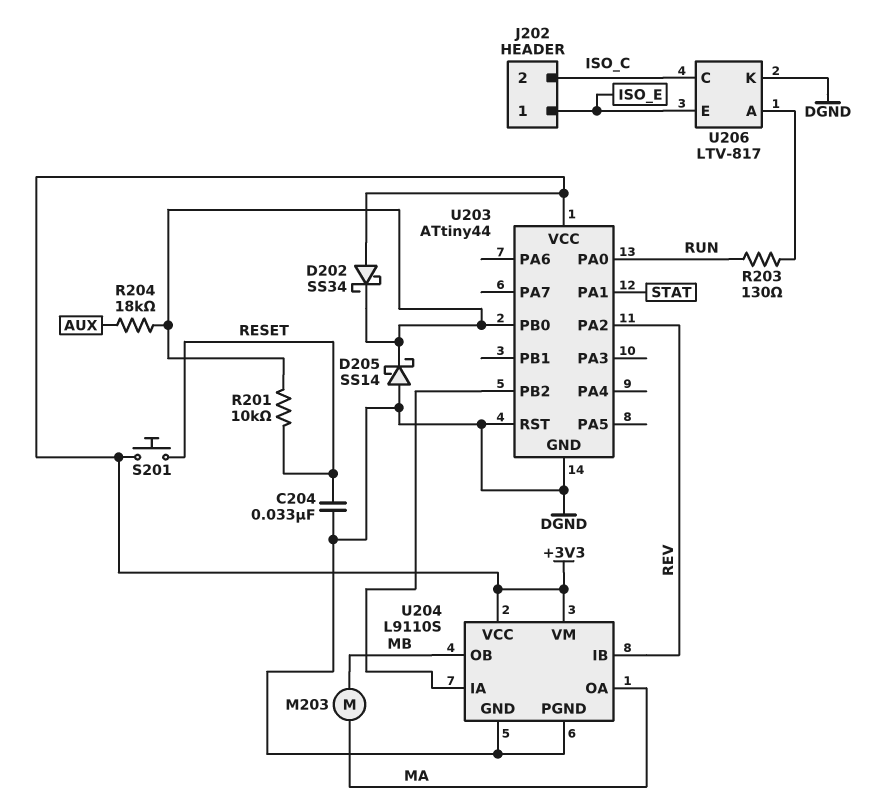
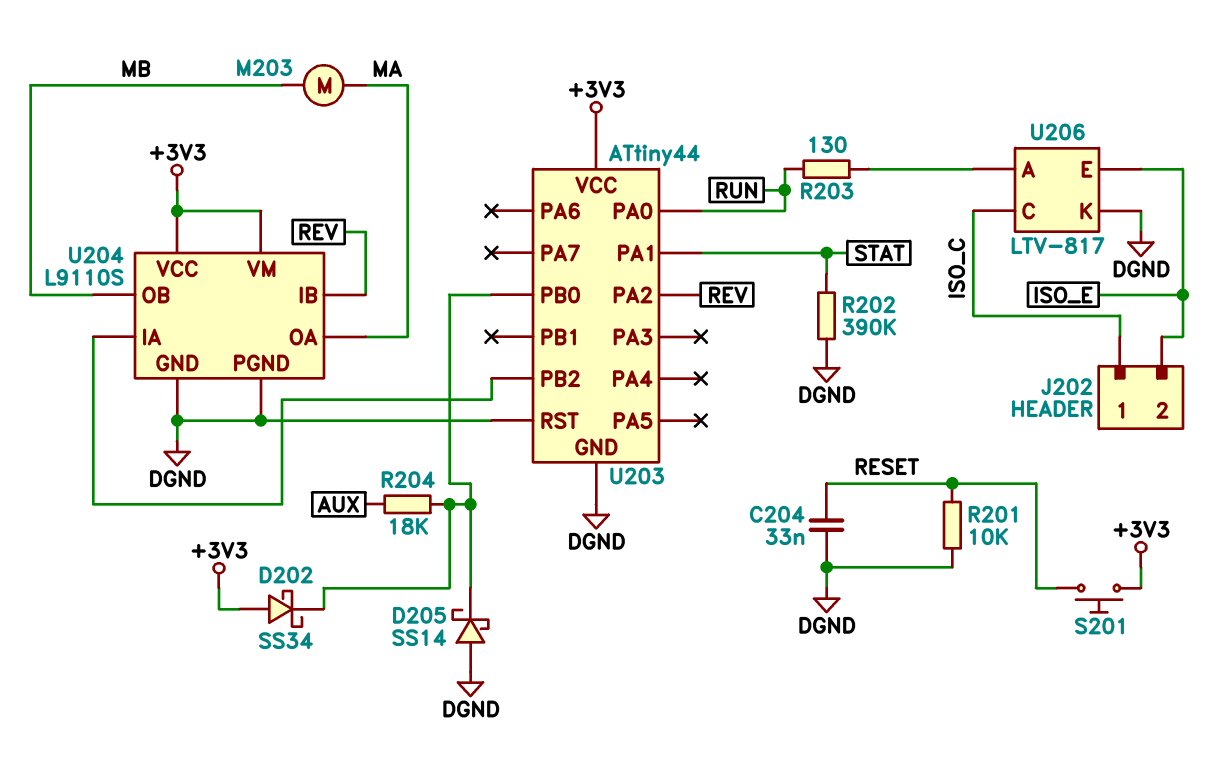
J202 pin 1: ISO_E -> ISO_C
J202 pin 2: ISO_C -> ISO_E
R201: 10k (RESET, U203/PB0) -> 10k (DGND, RESET)
R202: none -> 390k (DGND, STAT)

